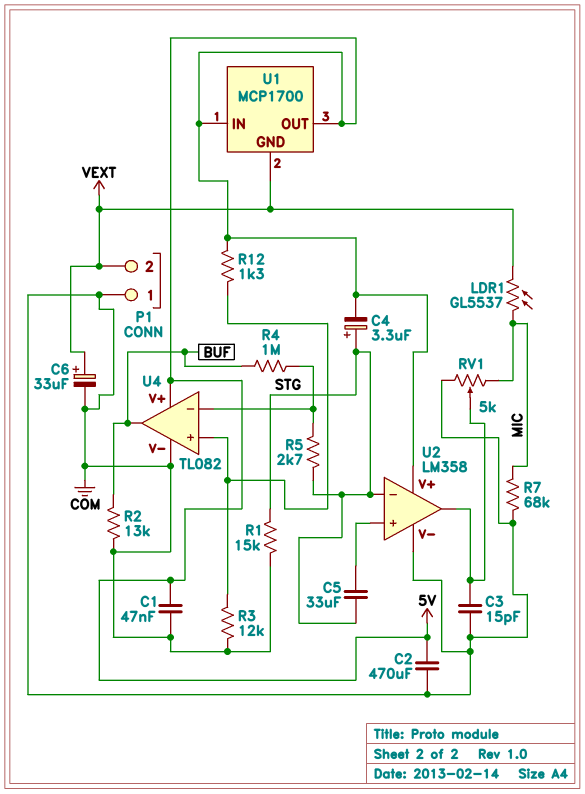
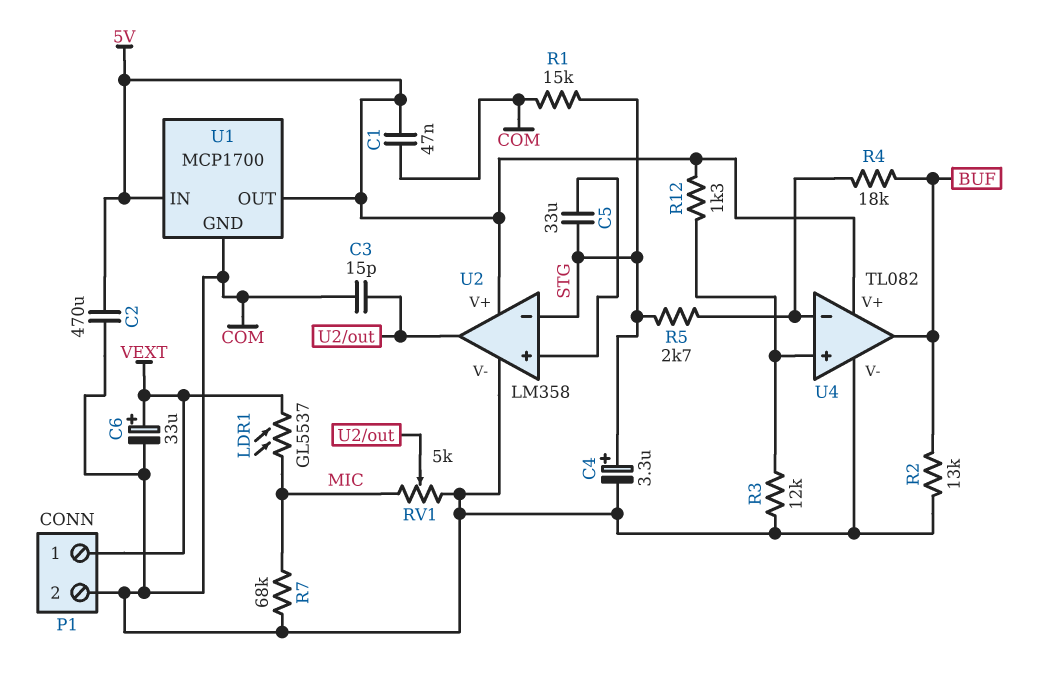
C4: 3.3uF (plus STG, minus 5V) -> 3.3uF (plus STG, minus COM)
P1 pin 1: COM -> VEXT
P1 pin 2: VEXT -> COM
R4: 1M (BUF, U4/in-) -> 18k (BUF, U4/in-)
U1 pin GND: VEXT -> COM

